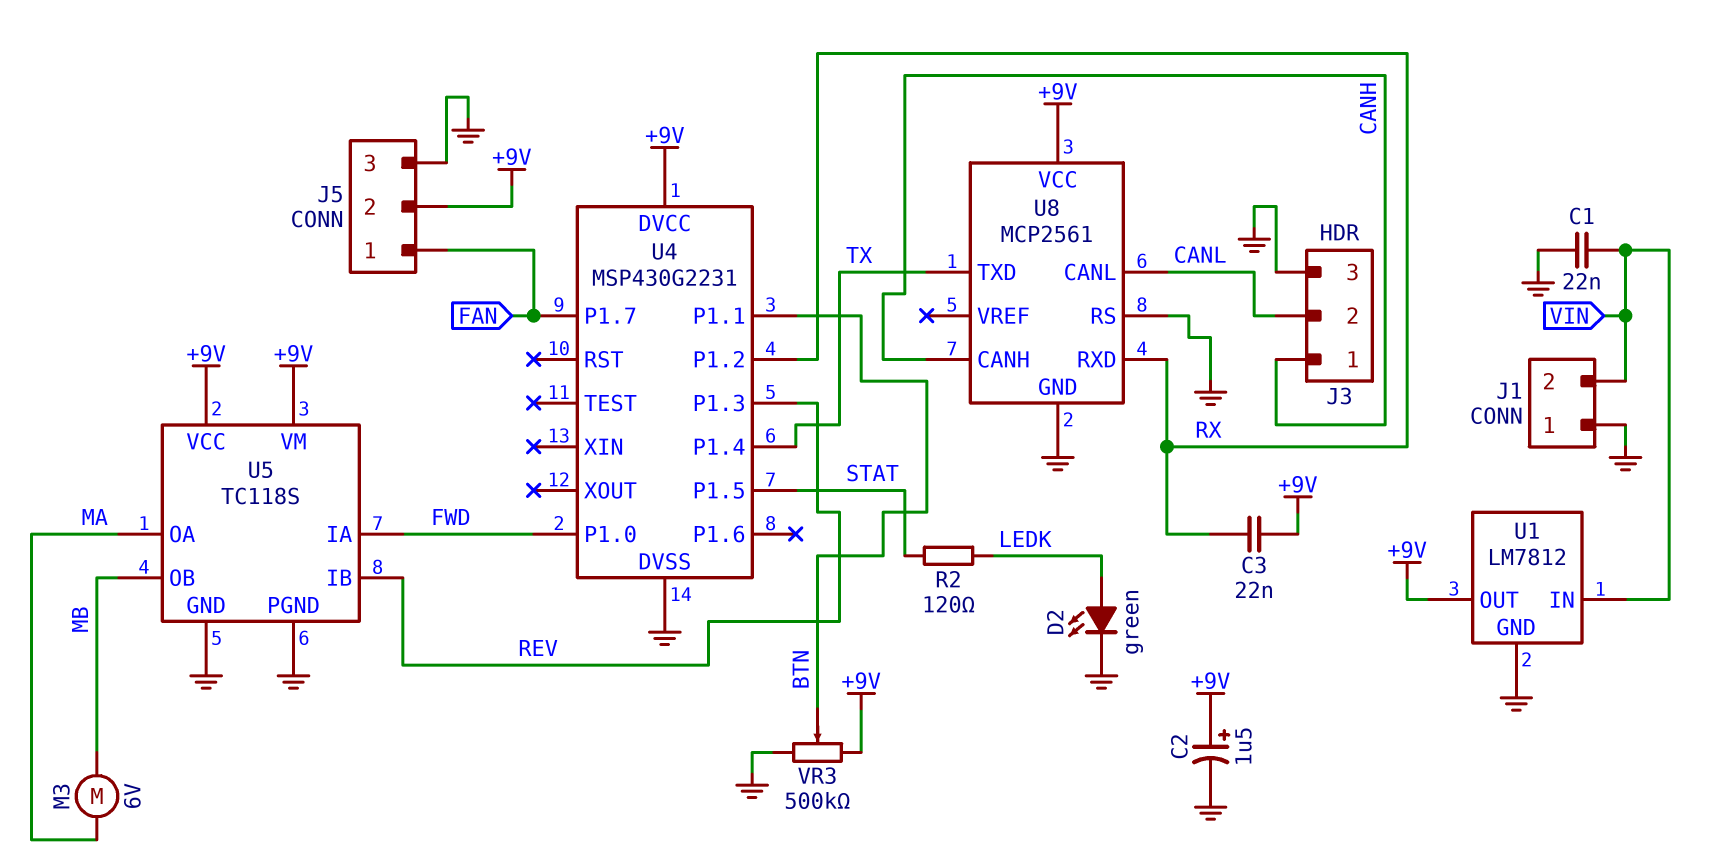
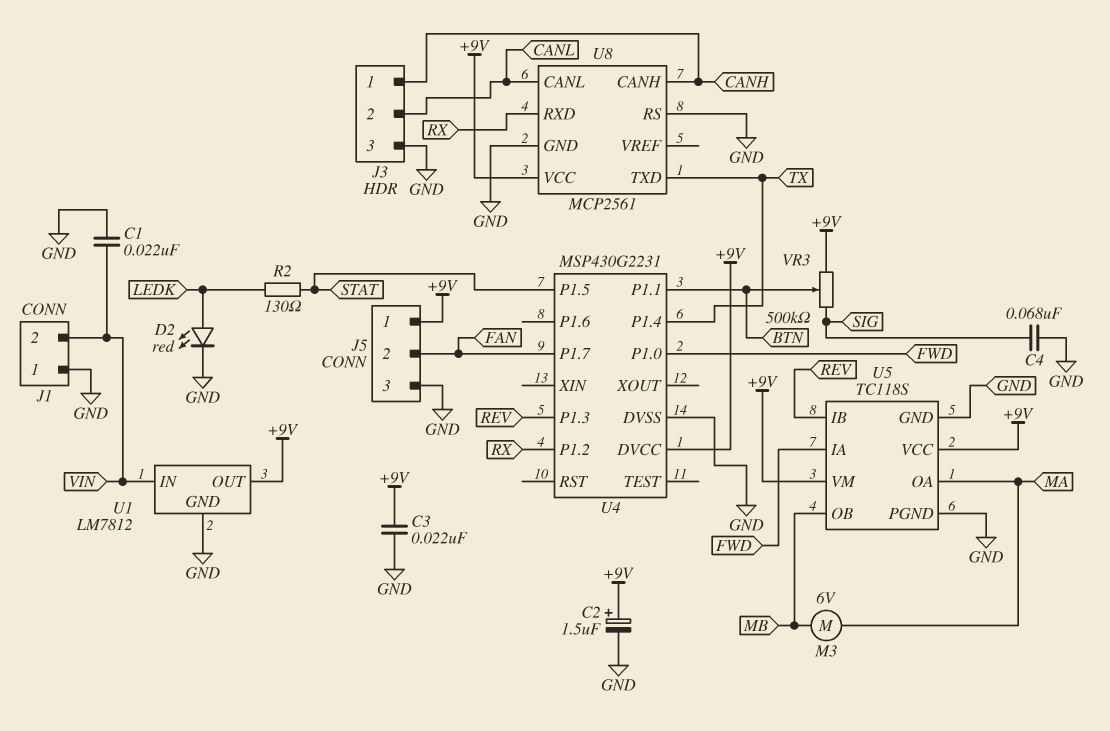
C3: 22nF (+9V, RX) -> 22nF (+9V, GND)
C4: none -> 68nF (GND, SIG)
D2: LED green (A LEDK, K GND) -> LED red (A LEDK, K GND)
J5 pin 1: FAN -> +9V
J5 pin 2: +9V -> FAN
R2: 120 (LEDK, STAT) -> 130 (LEDK, STAT)
VR3: 500k (+9V, GND, wiper BTN) -> 500k (+9V, SIG, wiper BTN)

